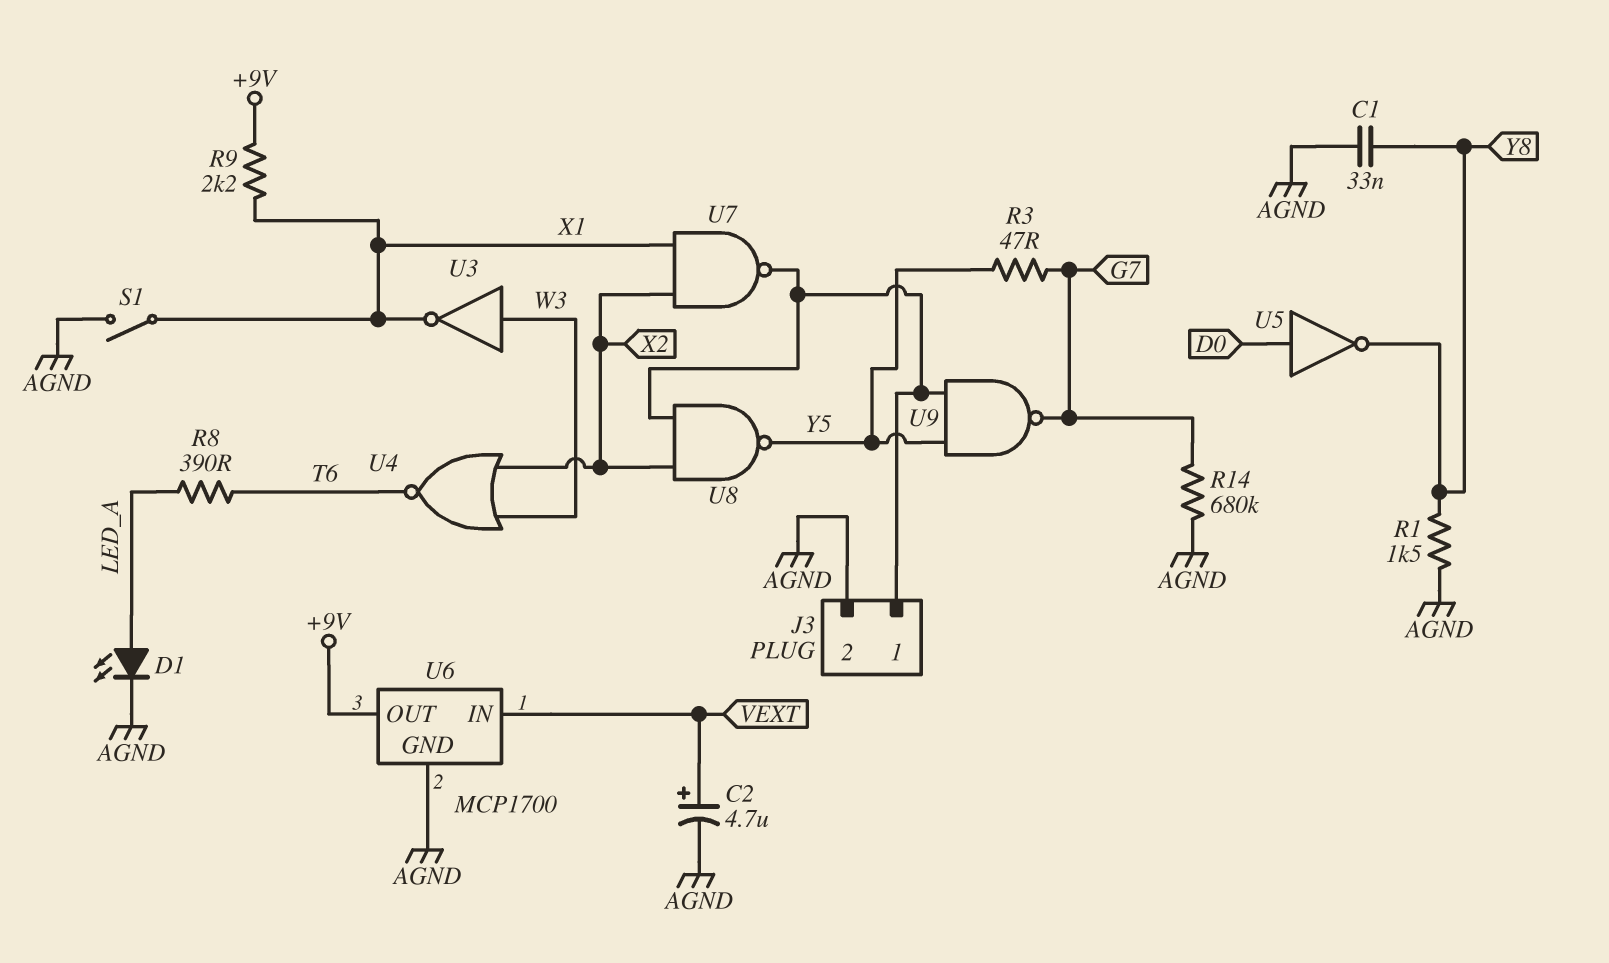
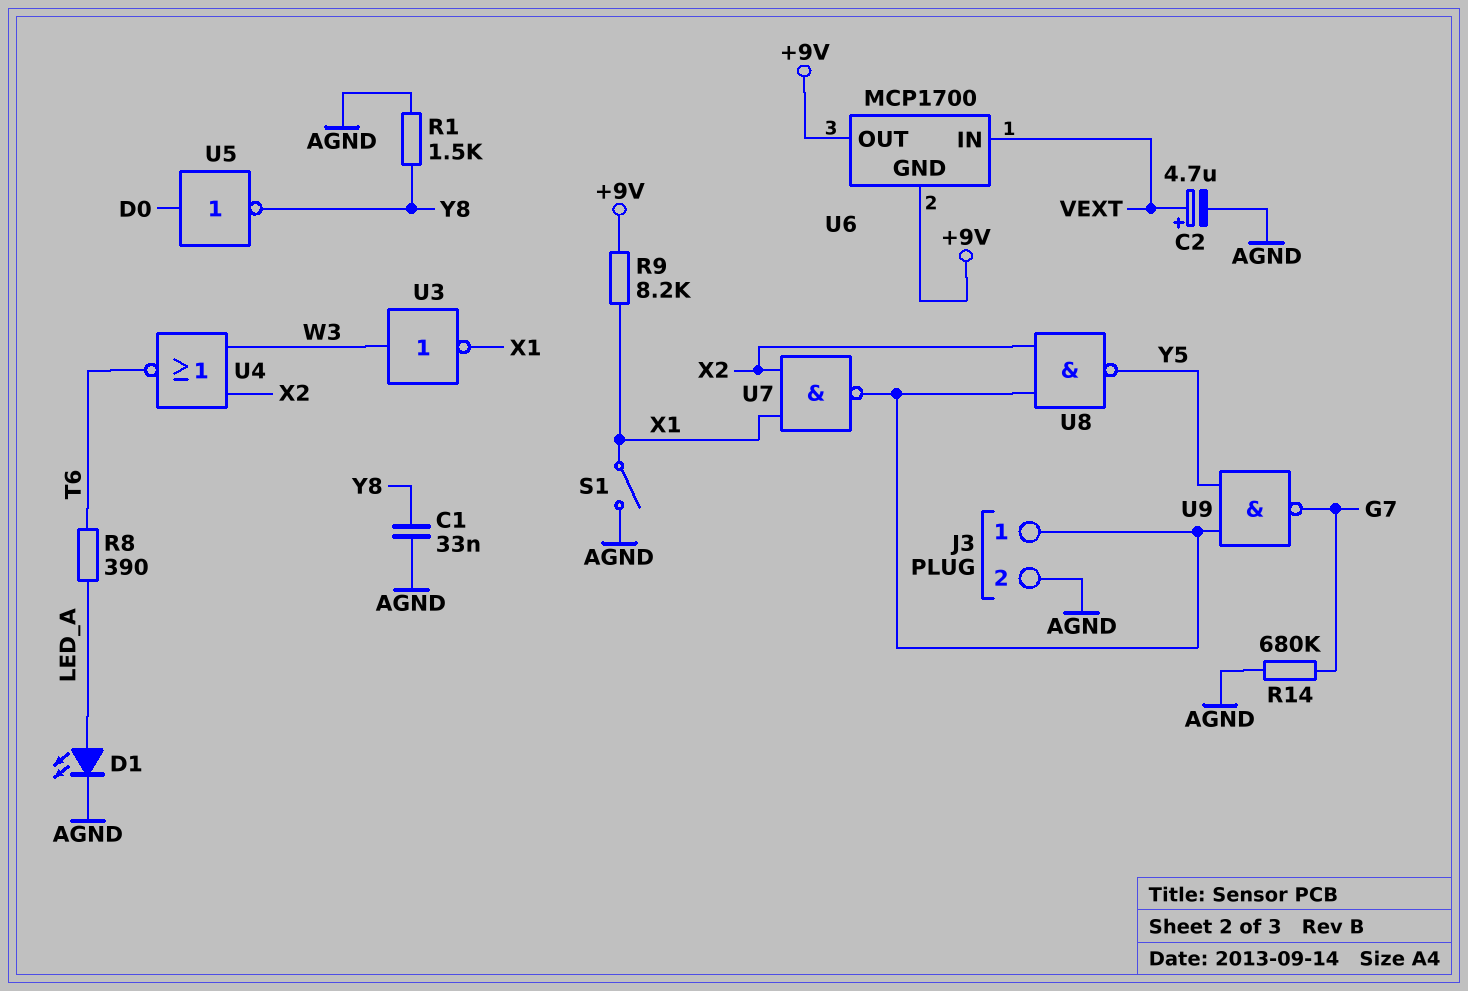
R3: 47 (G7, Y5) -> none
R9: 2.2k (+9V, X1) -> 8.2k (+9V, X1)
U6 pin GND: AGND -> +9V

